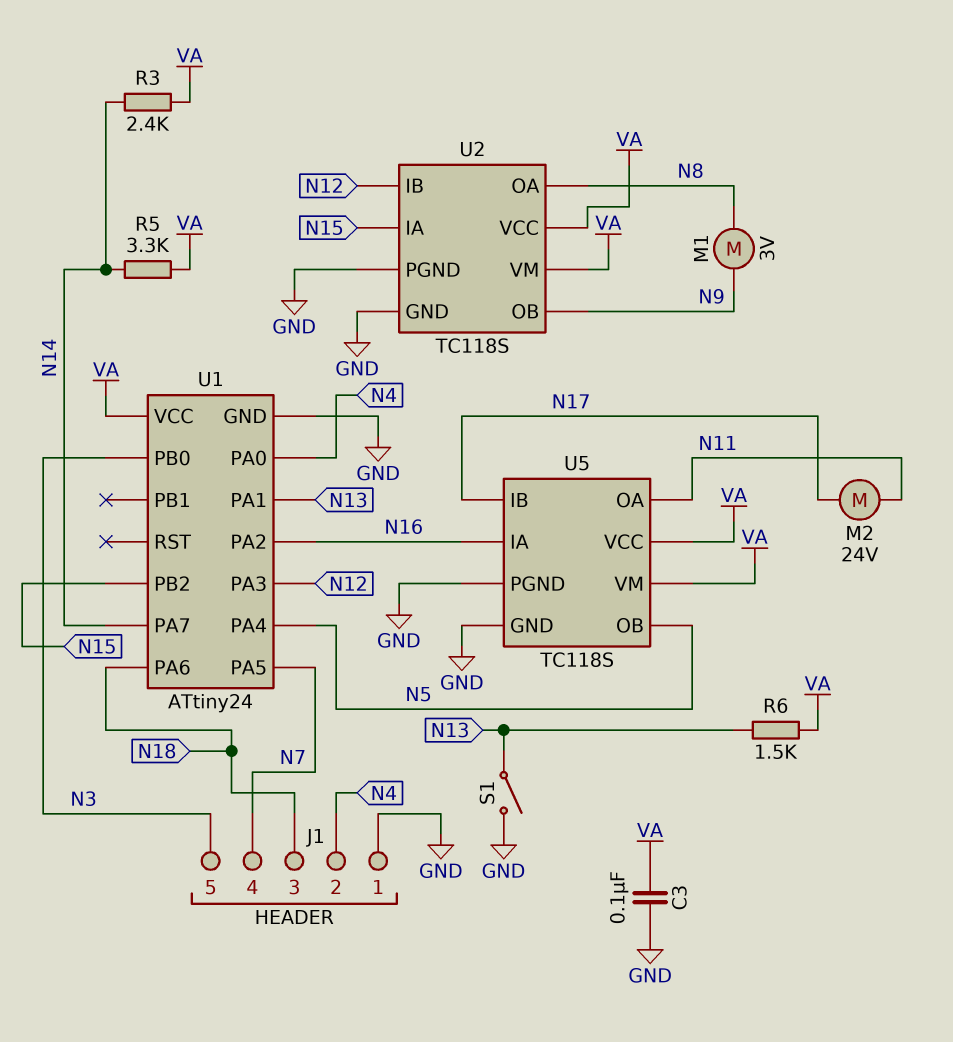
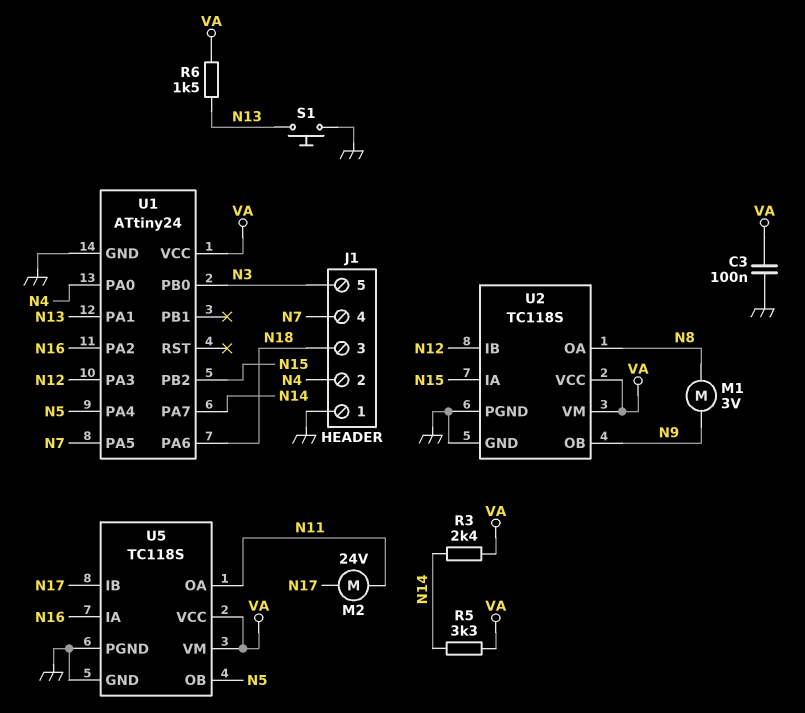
S1: switch (GND, N13) -> button (GND, N13)

